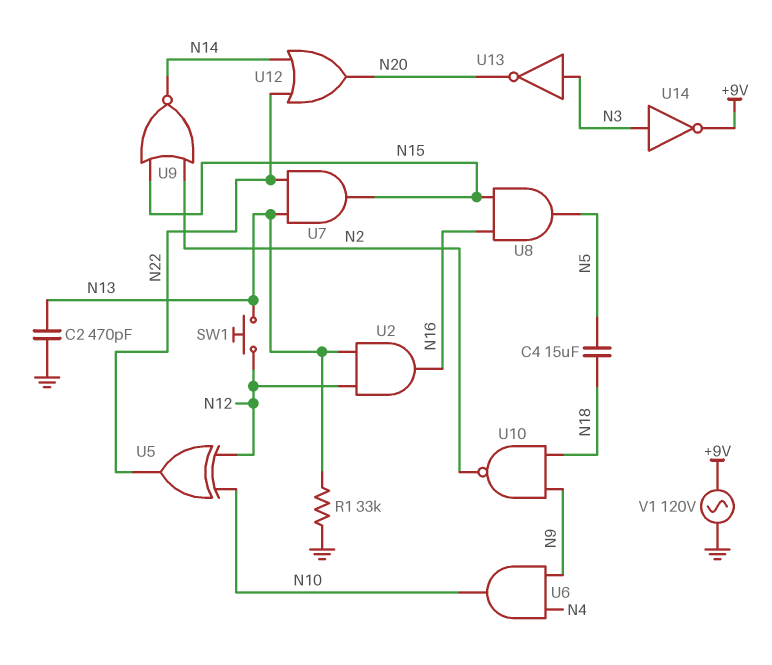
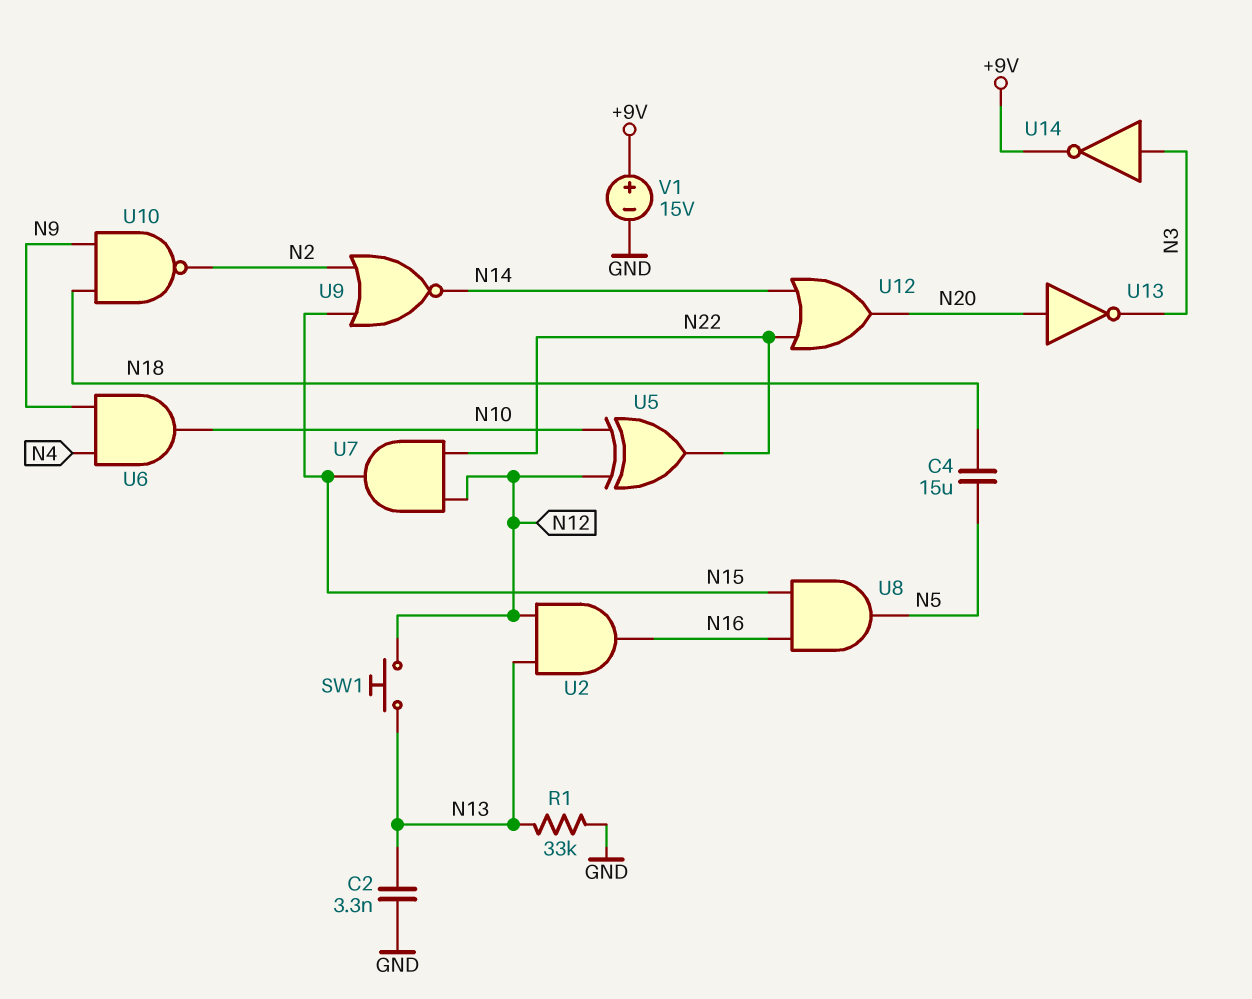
C2: 470pF (GND, N13) -> 3.3nF (GND, N13)
U7: AND (in N13, in N22, out N15) -> AND (in N12, in N22, out N15)
U13: NOT (in N3, out N20) -> NOT (in N20, out N3)
V1: AC 120V (+9V, GND) -> 15V (plus +9V, minus GND)

